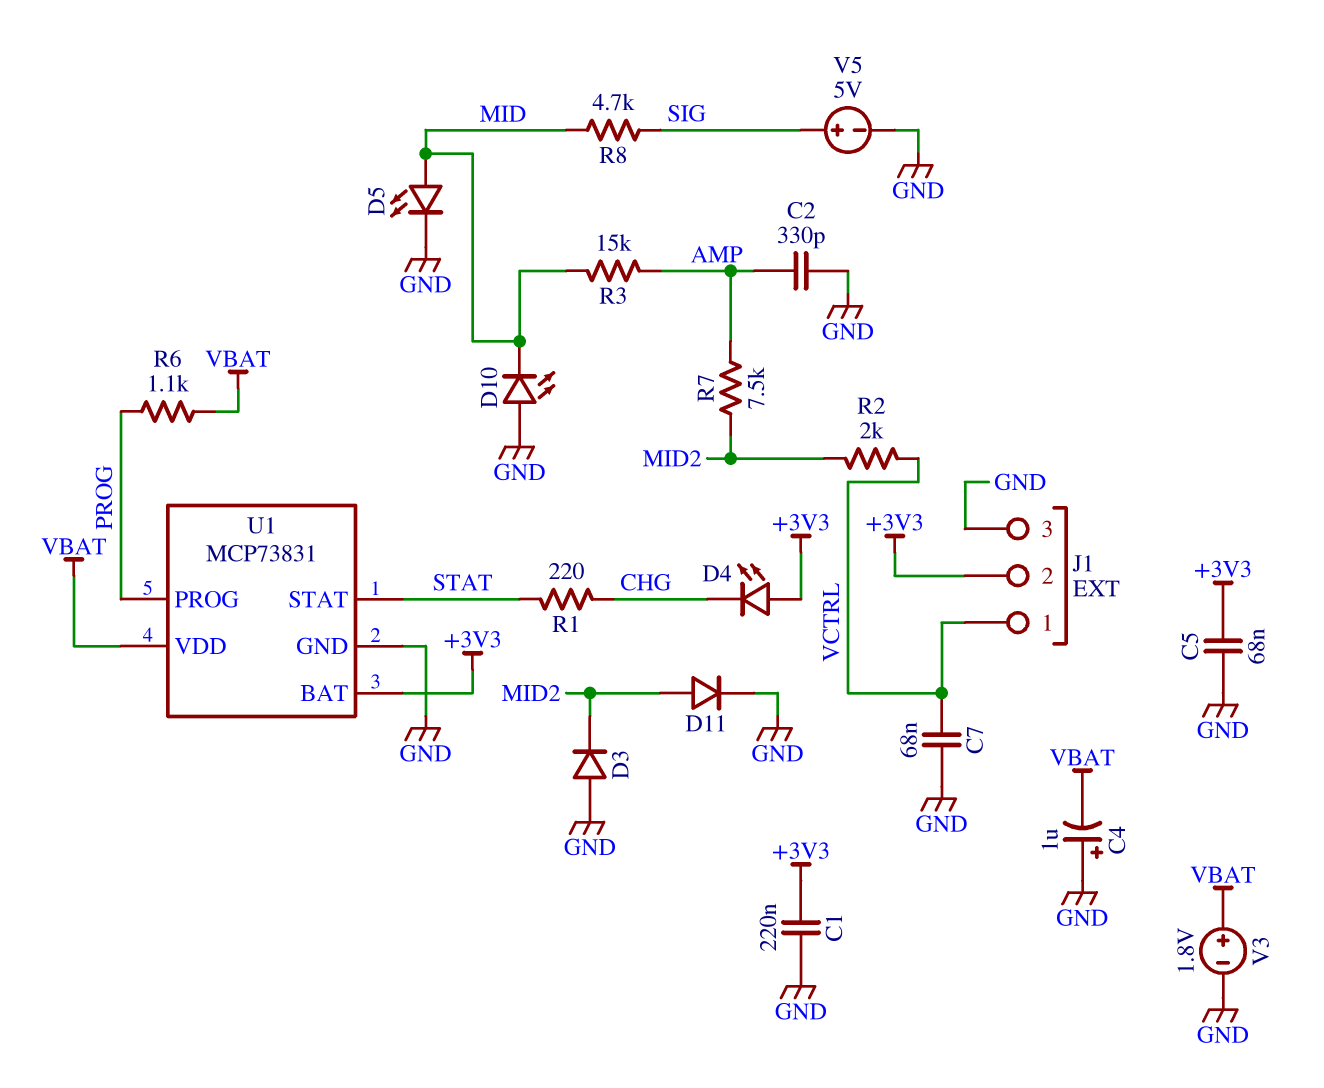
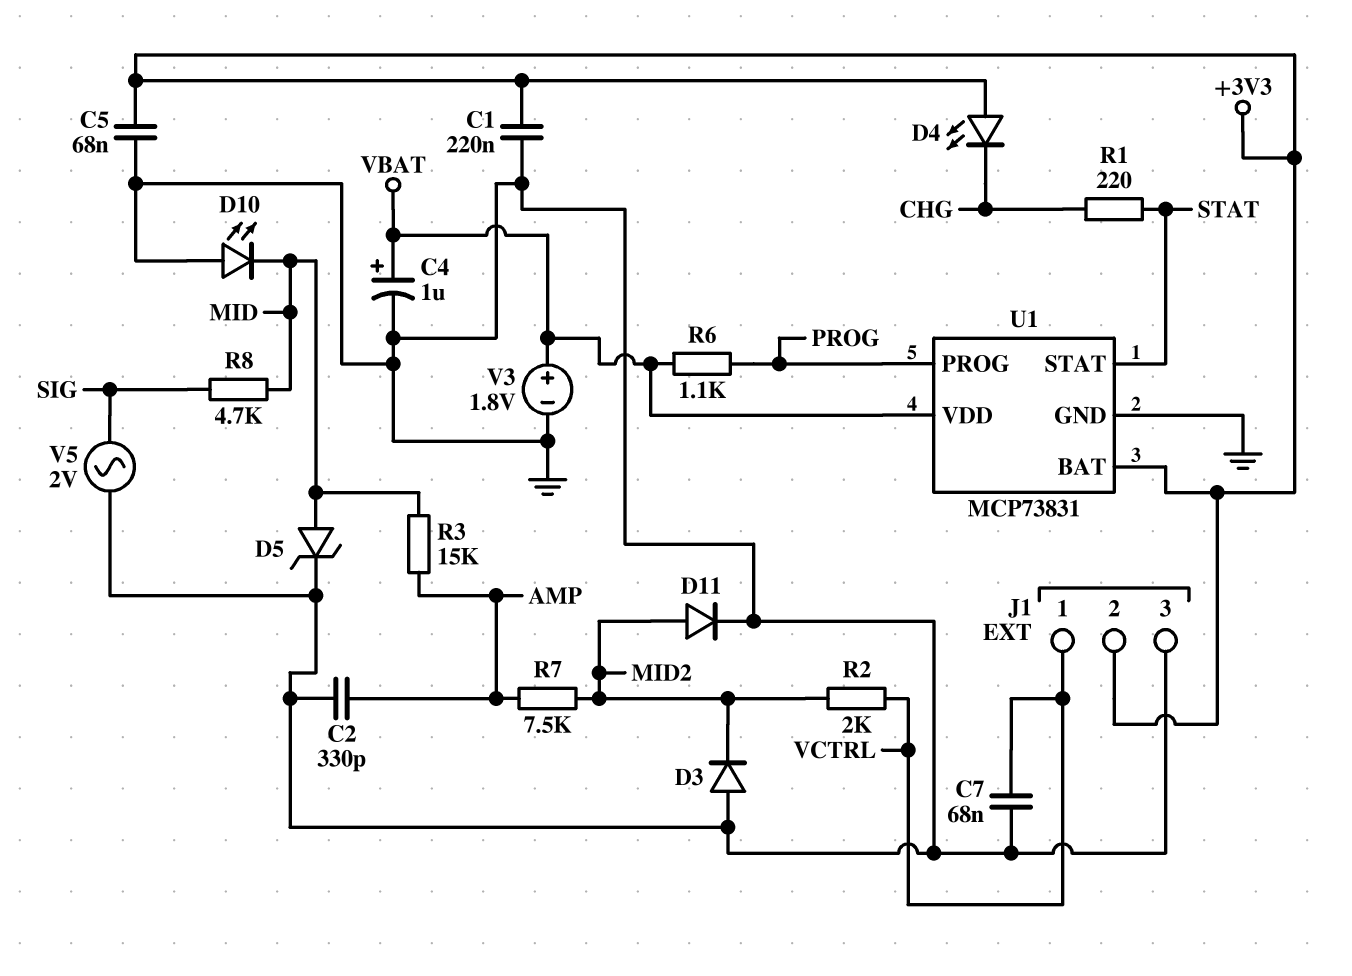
C4: 1uF (plus GND, minus VBAT) -> 1uF (plus VBAT, minus GND)
D5: LED (A MID, K GND) -> zener (A MID, K GND)
V5: 5V (plus SIG, minus GND) -> AC 2V (GND, SIG)

